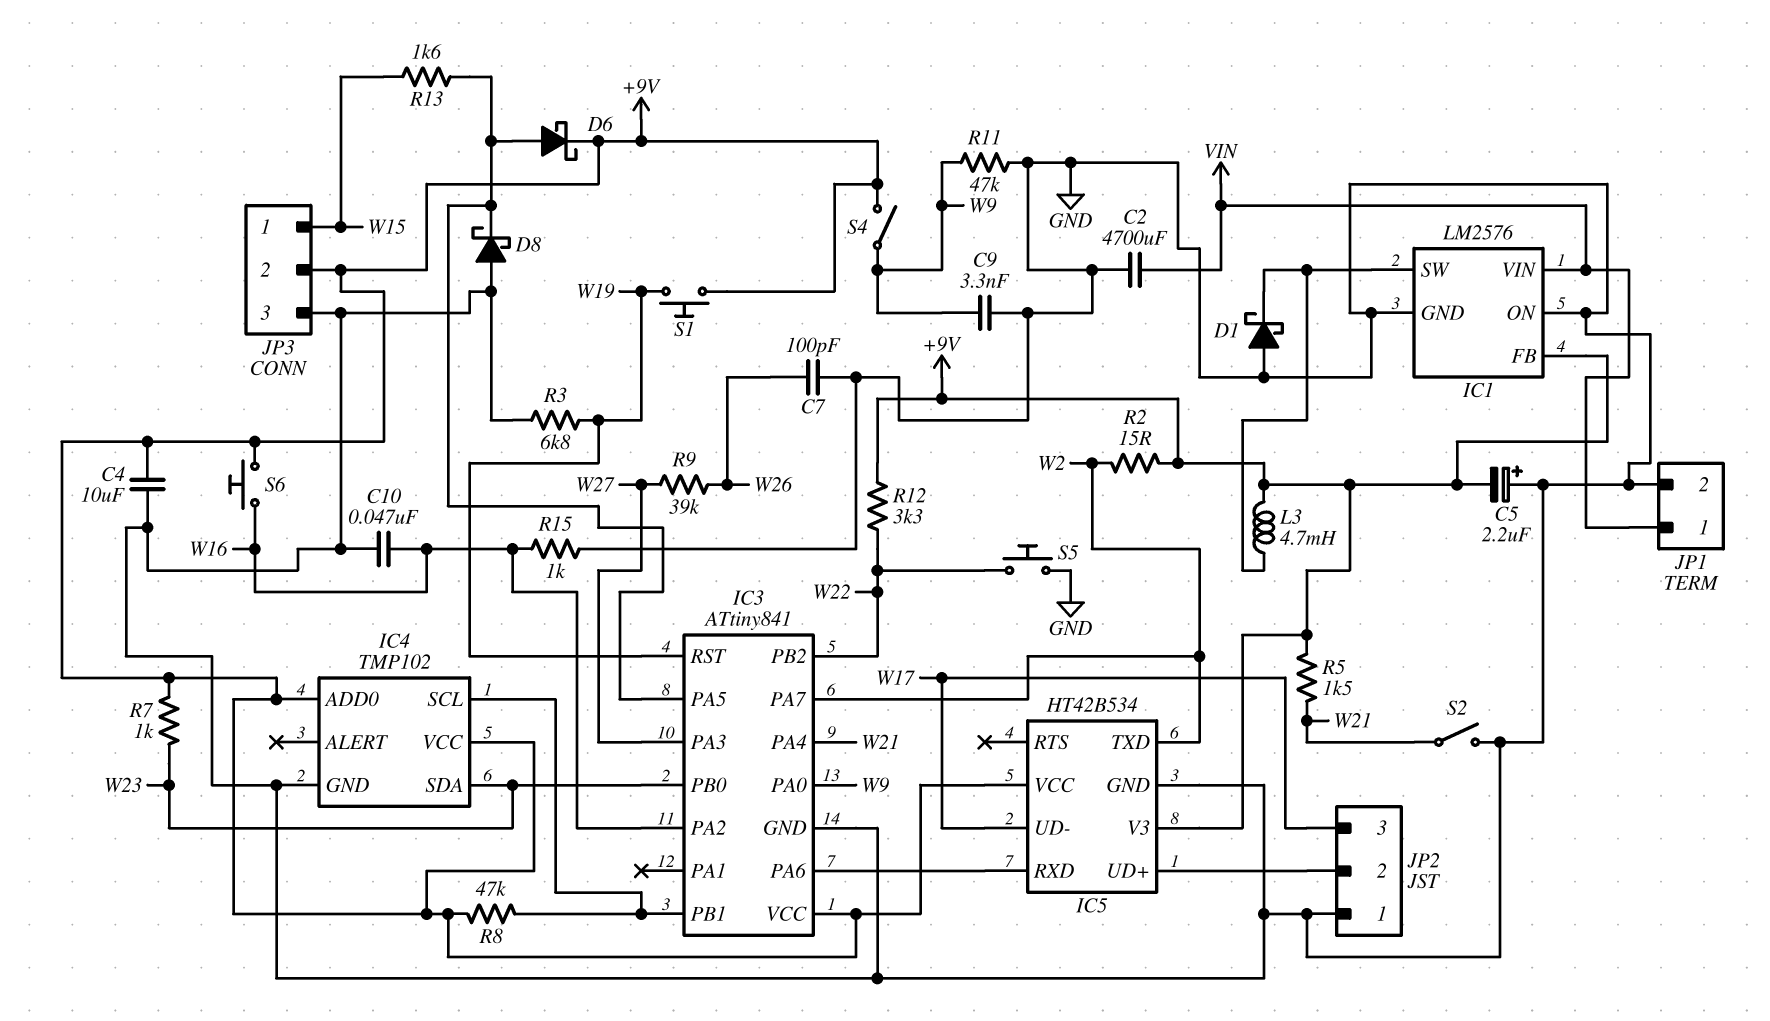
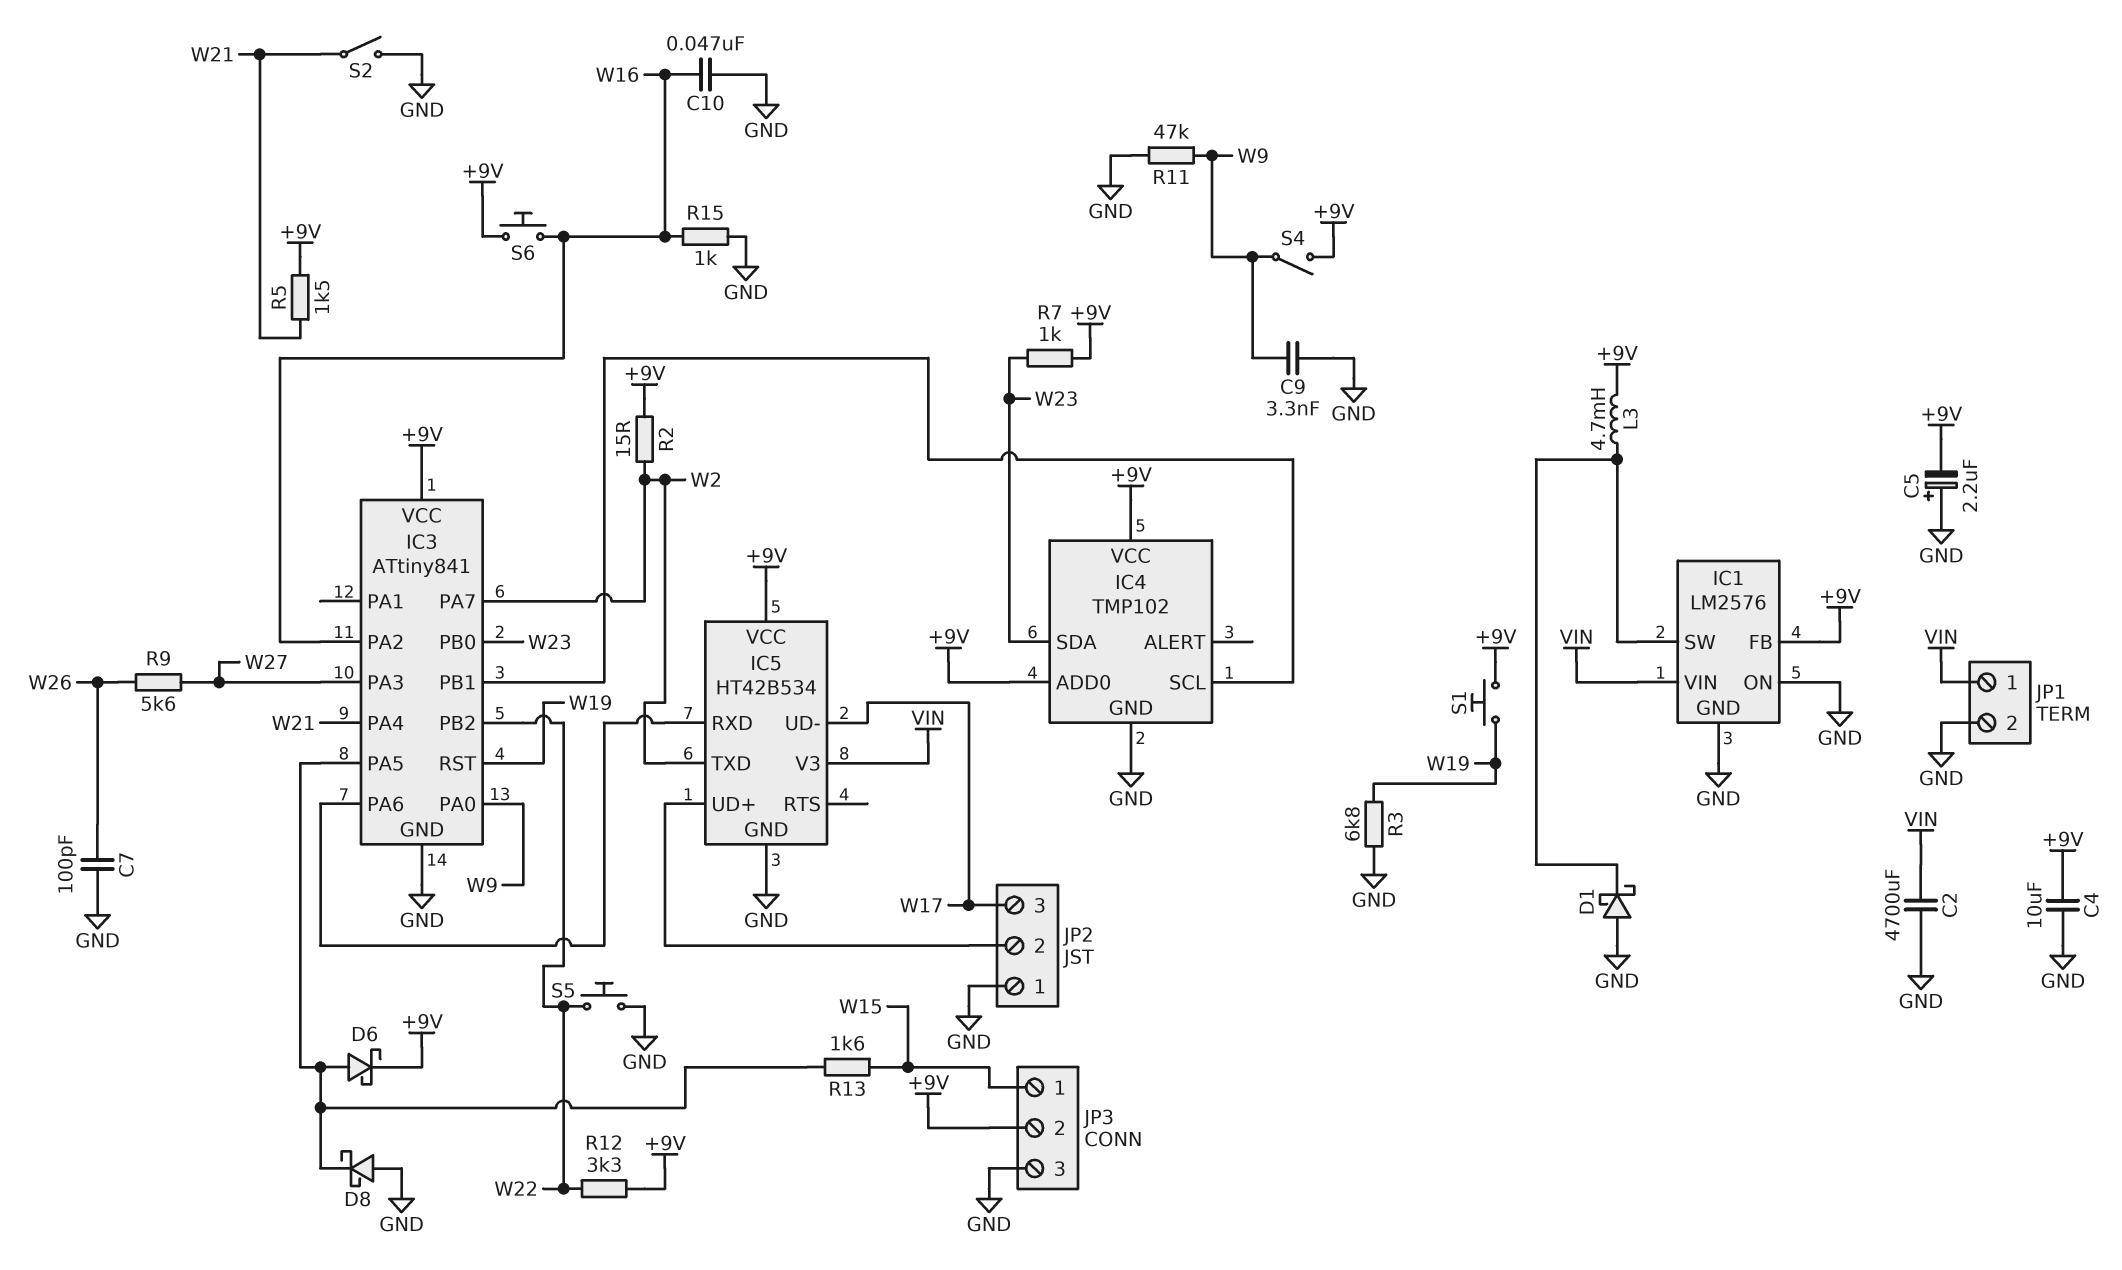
IC5 pin V3: +9V -> VIN
R8: 47k (+9V, IC3/PB1) -> none
R9: 39k (W26, W27) -> 5.6k (W26, W27)

